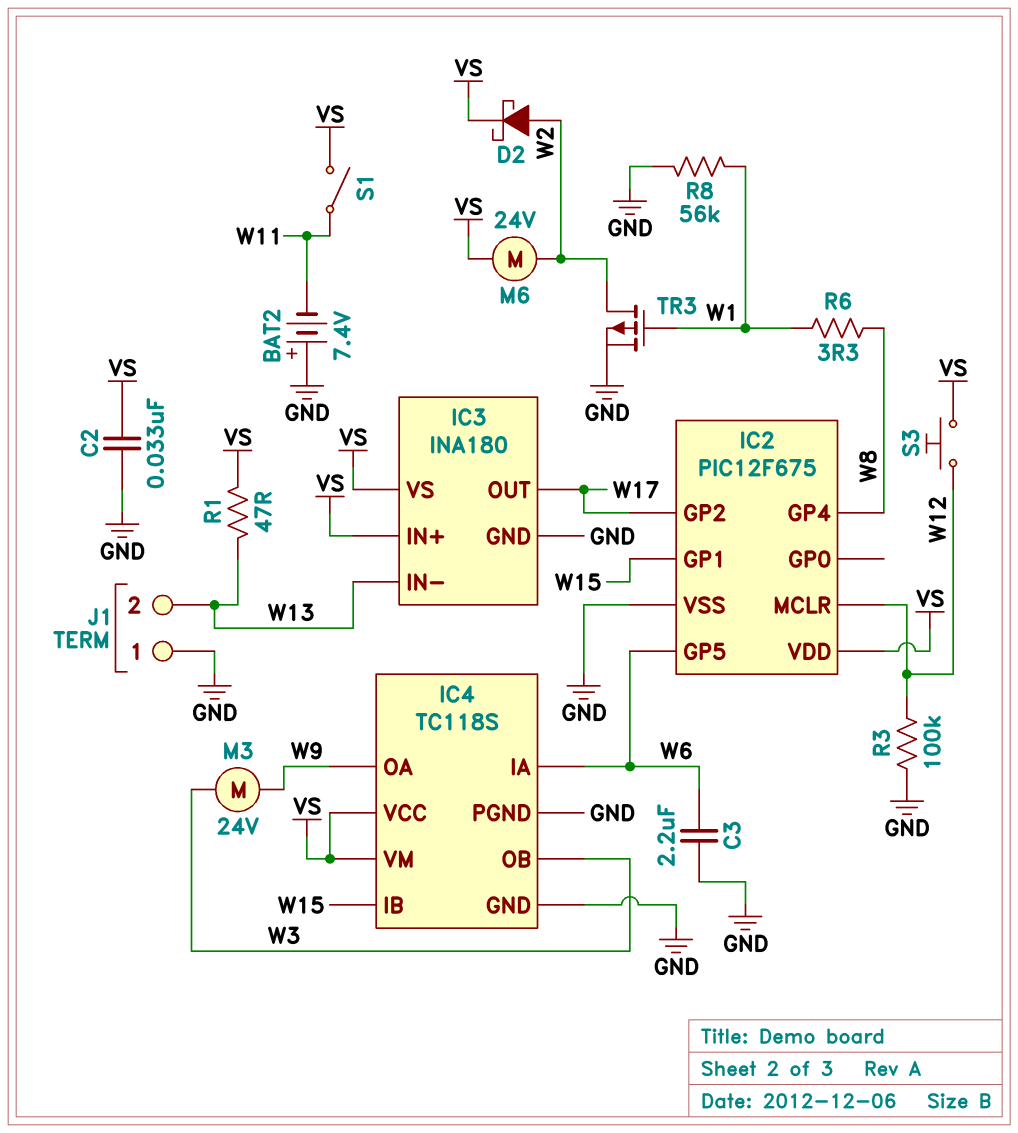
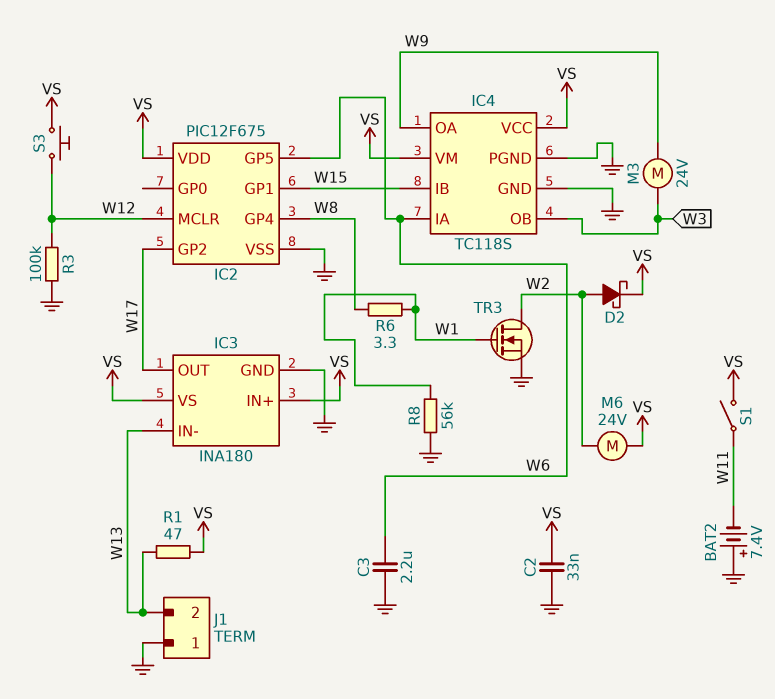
TR3: PMOS (G W1, D W2, S GND) -> NMOS (G W1, D W2, S GND)

